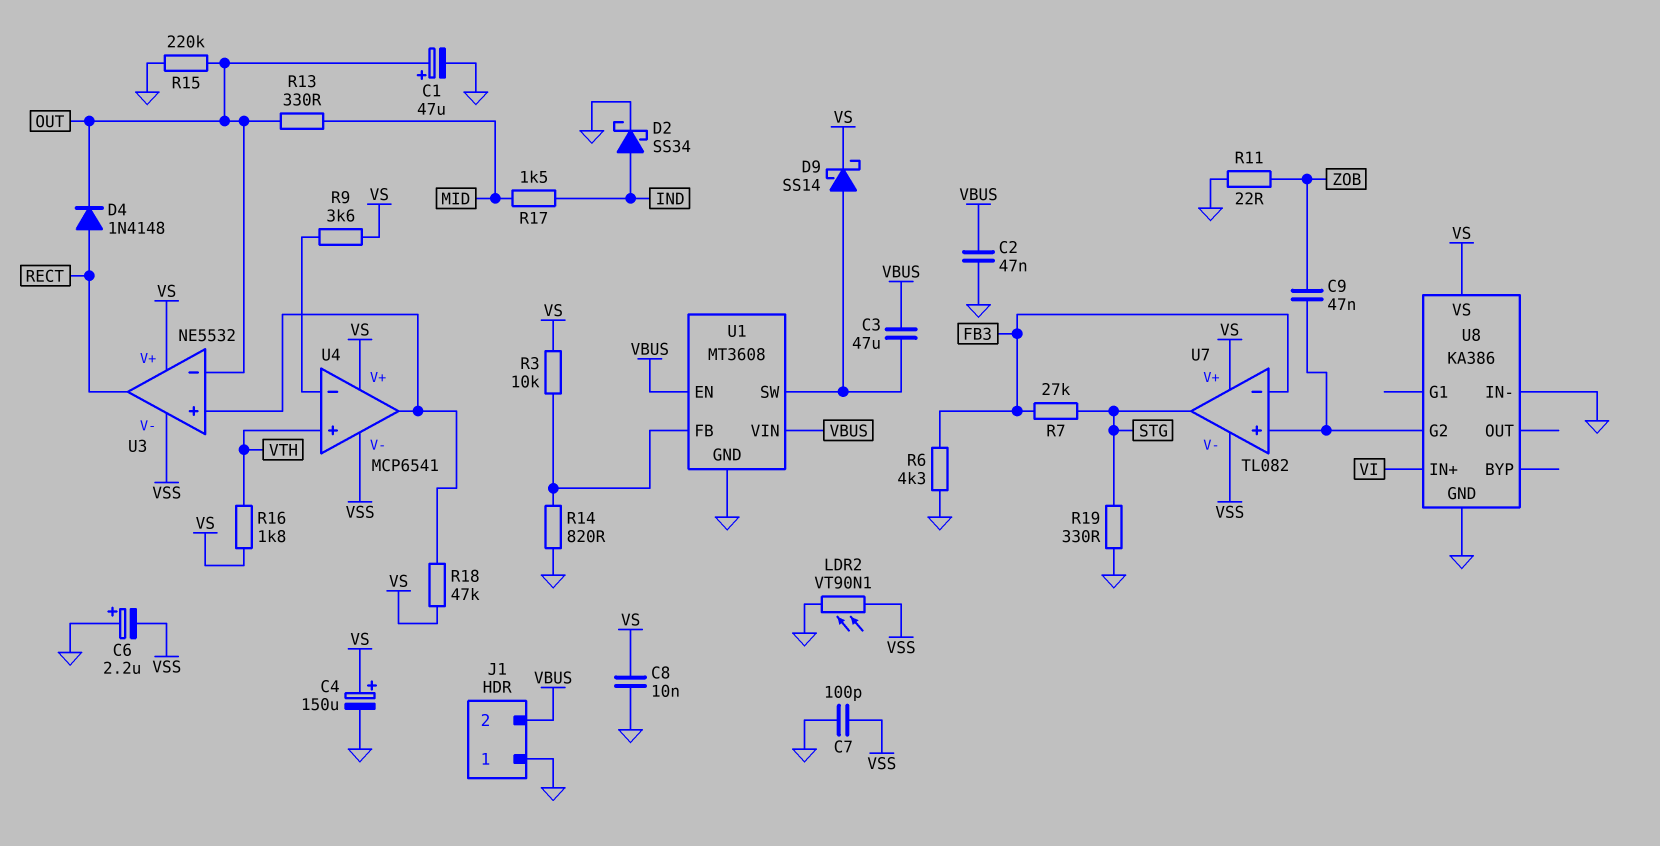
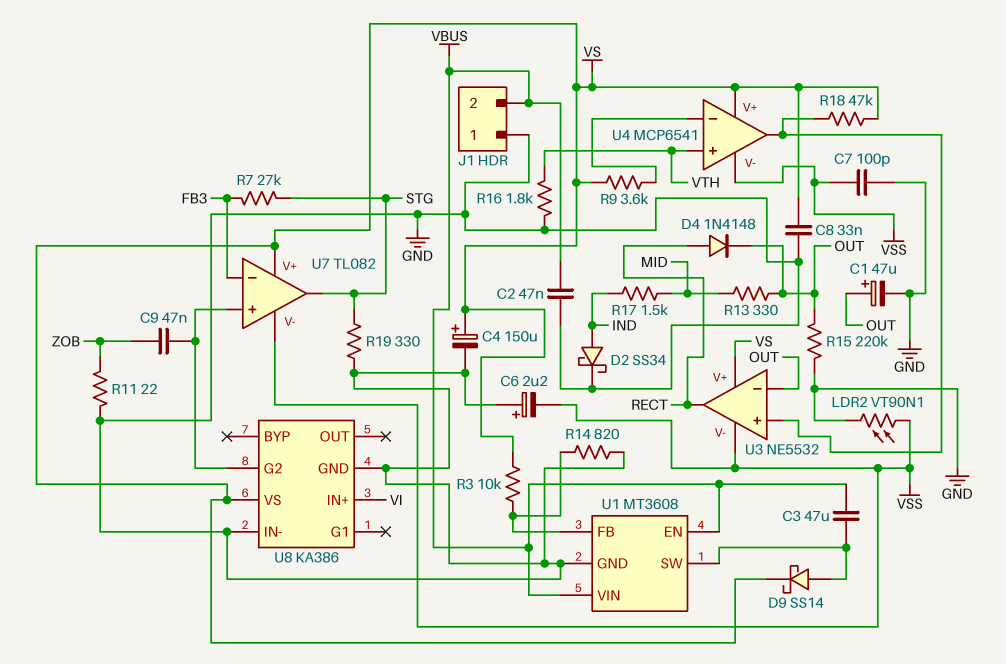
C8: 10nF (GND, VS) -> 33nF (GND, VS)
R6: 4.3k (FB3, GND) -> none
R16: 1.8k (VS, VTH) -> 1.8k (GND, VTH)

